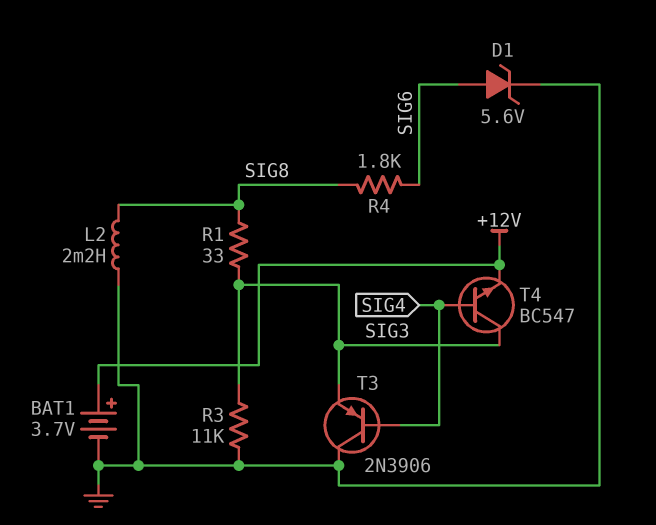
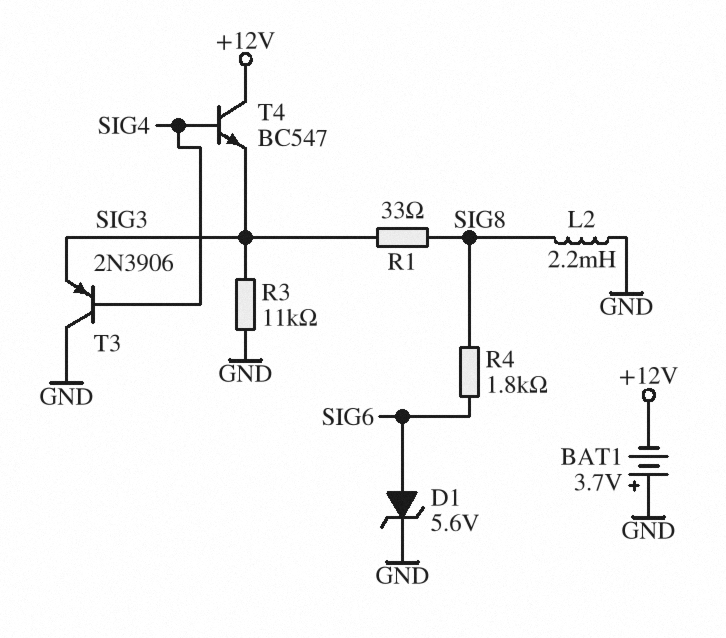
BAT1: 3.7V (plus +12V, minus GND) -> 3.7V (plus GND, minus +12V)
T4: NPN BC547 (B SIG4, C SIG3, E +12V) -> NPN BC547 (B SIG4, C +12V, E SIG3)

